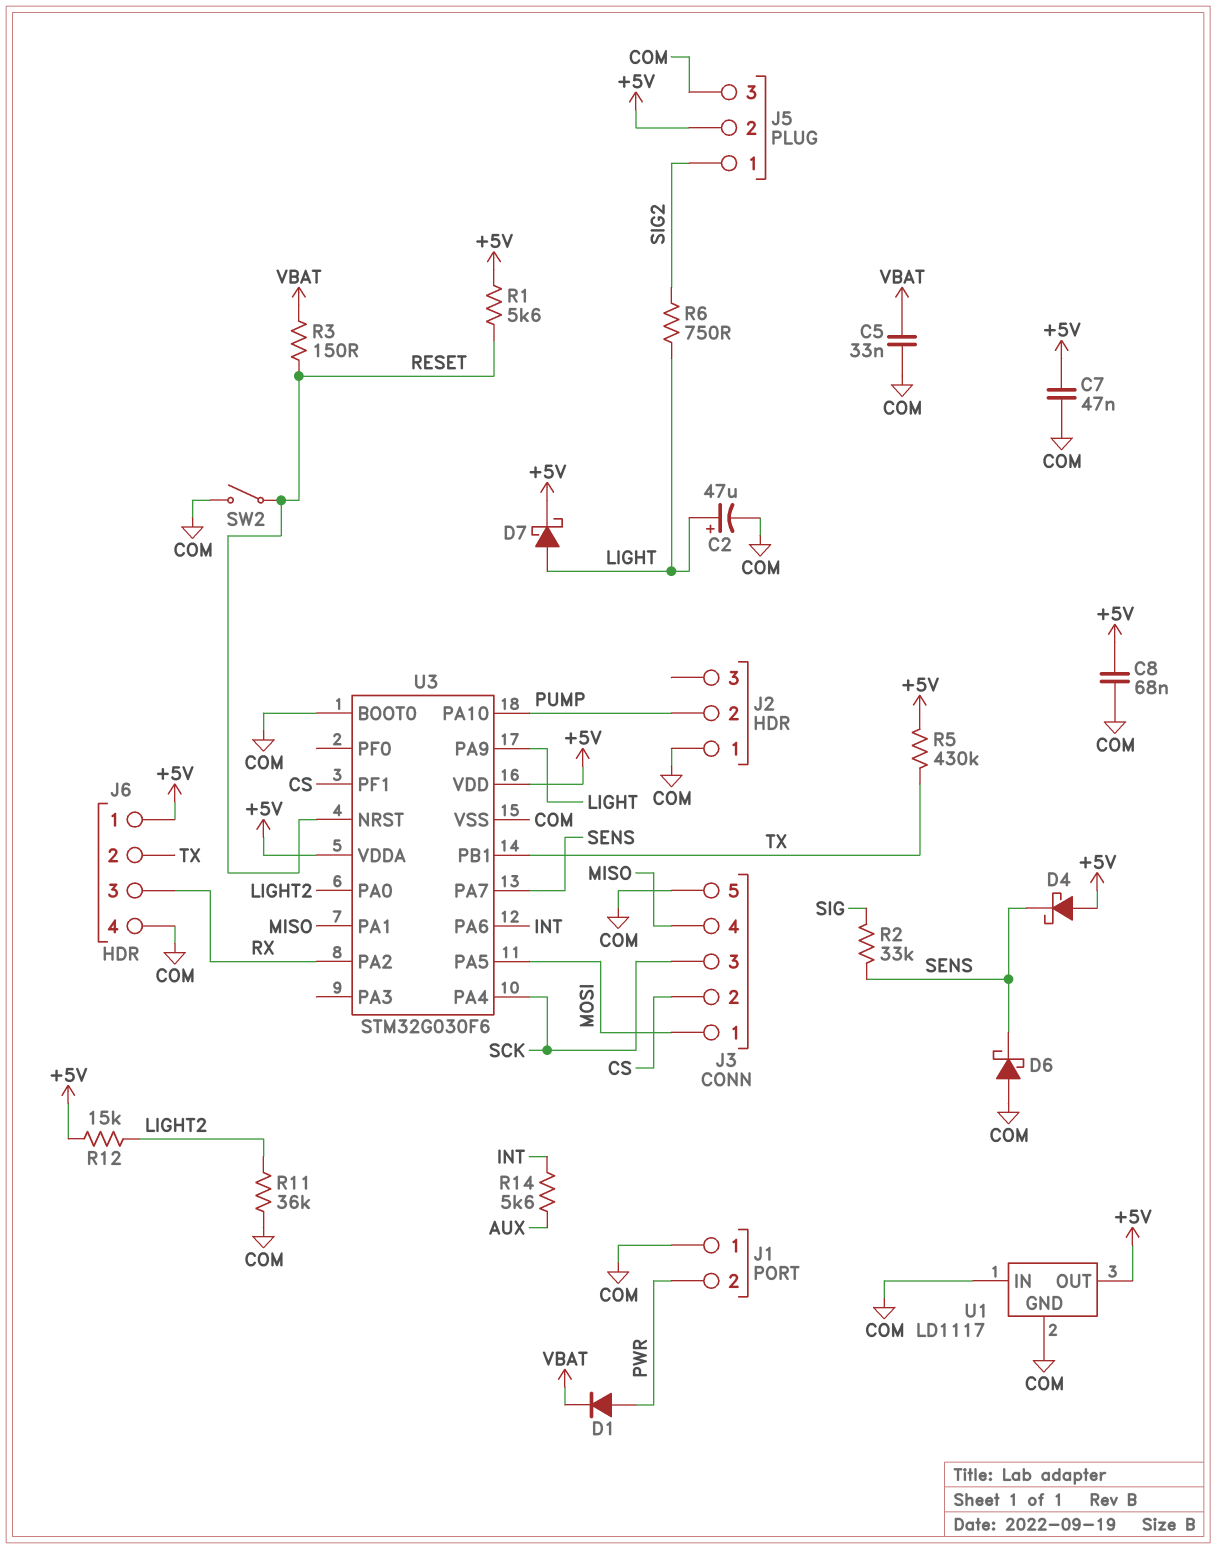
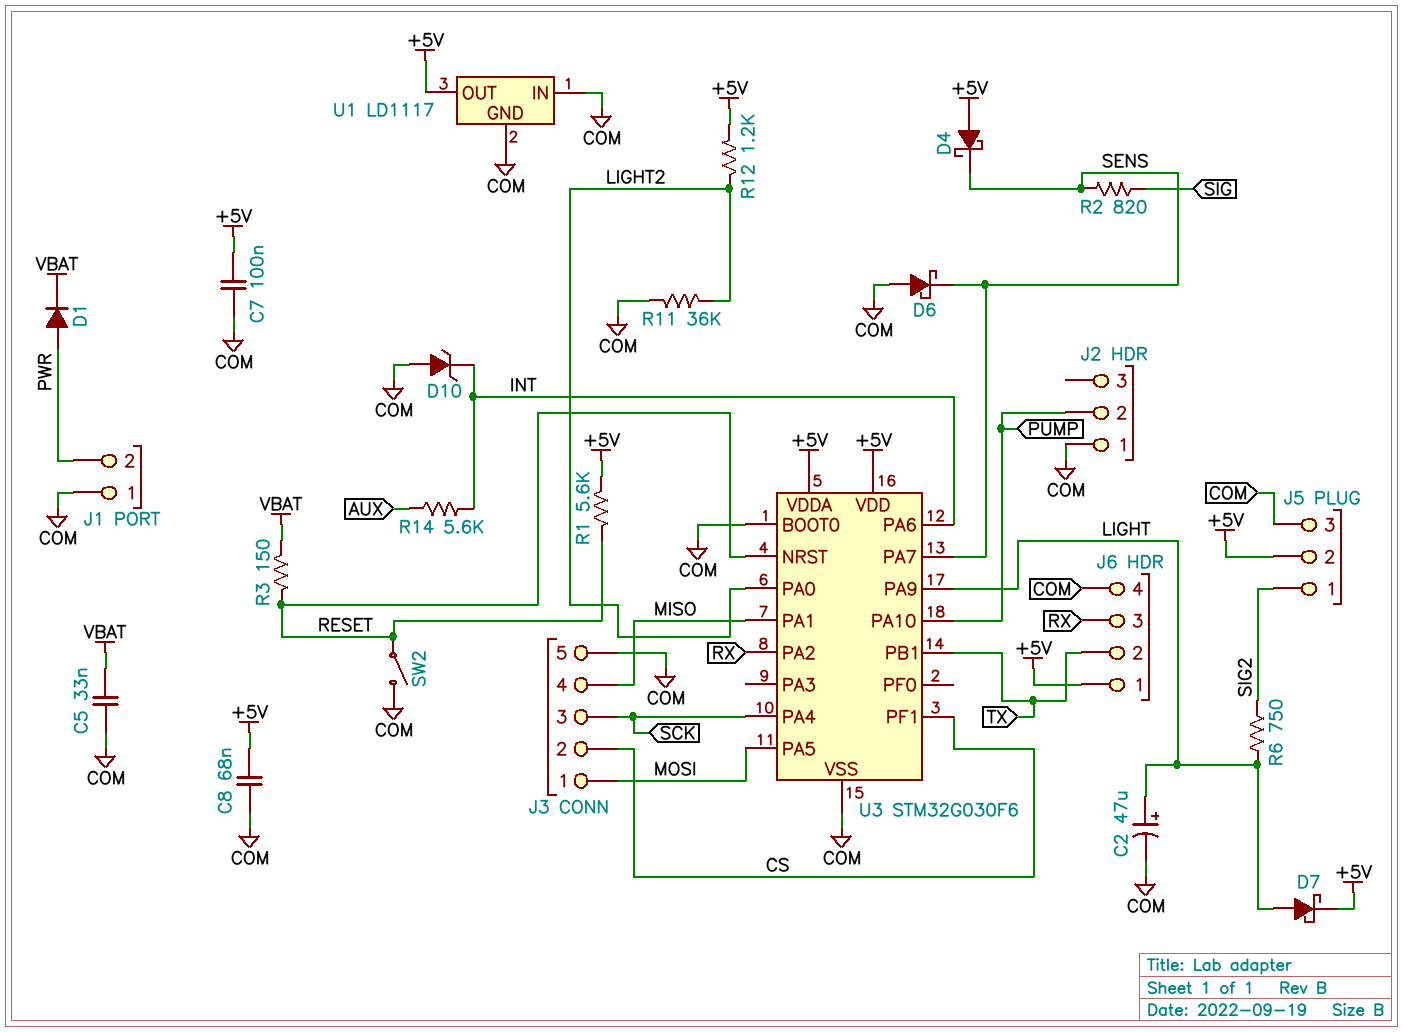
C7: 47nF (+5V, COM) -> 100nF (+5V, COM)
D10: none -> zener (A COM, K INT)
R2: 33k (SENS, SIG) -> 820 (SENS, SIG)
R5: 430k (+5V, TX) -> none
R12: 15k (+5V, LIGHT2) -> 1.2k (+5V, LIGHT2)

